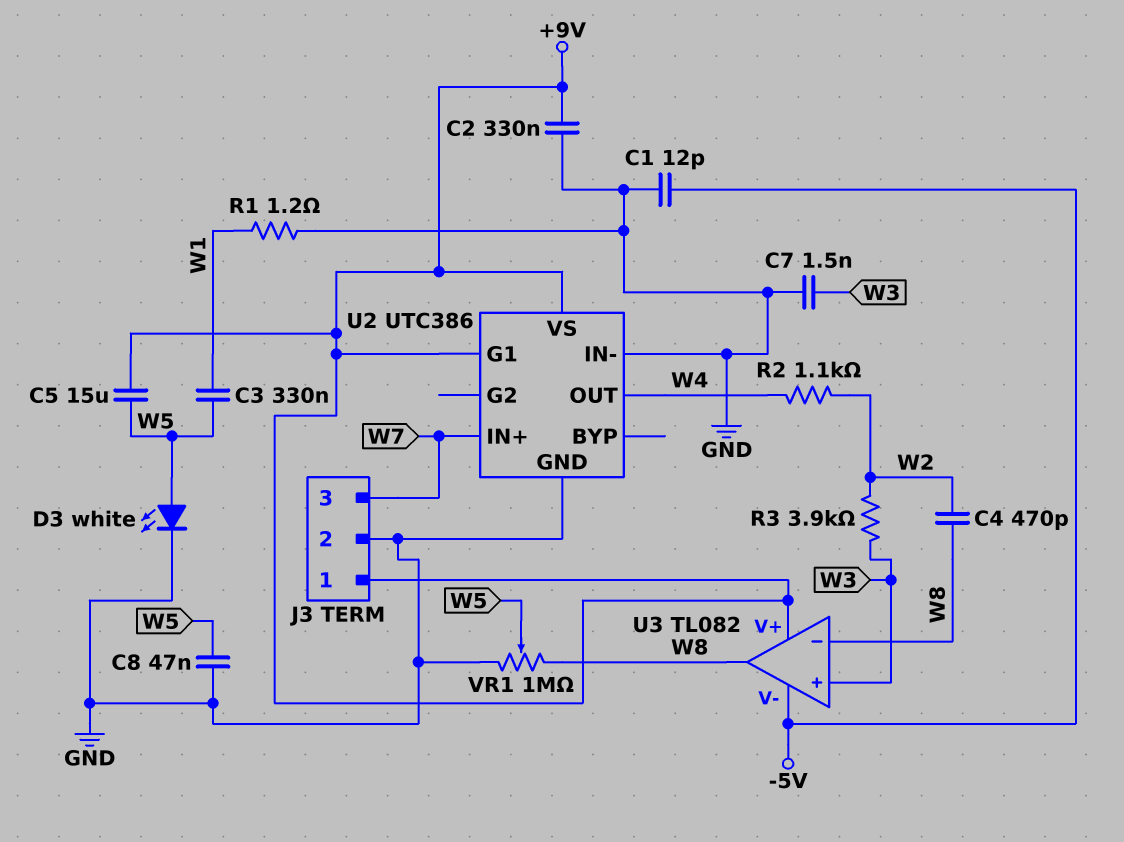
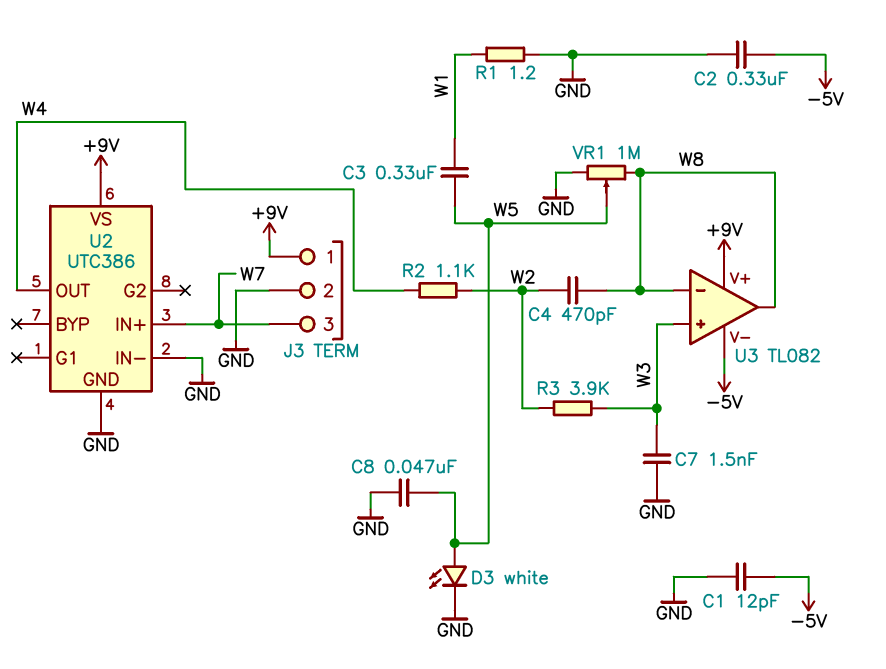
C2: 330nF (+9V, GND) -> 330nF (-5V, GND)
C5: 15uF (+9V, W5) -> none
U2 pin G1: +9V -> none

